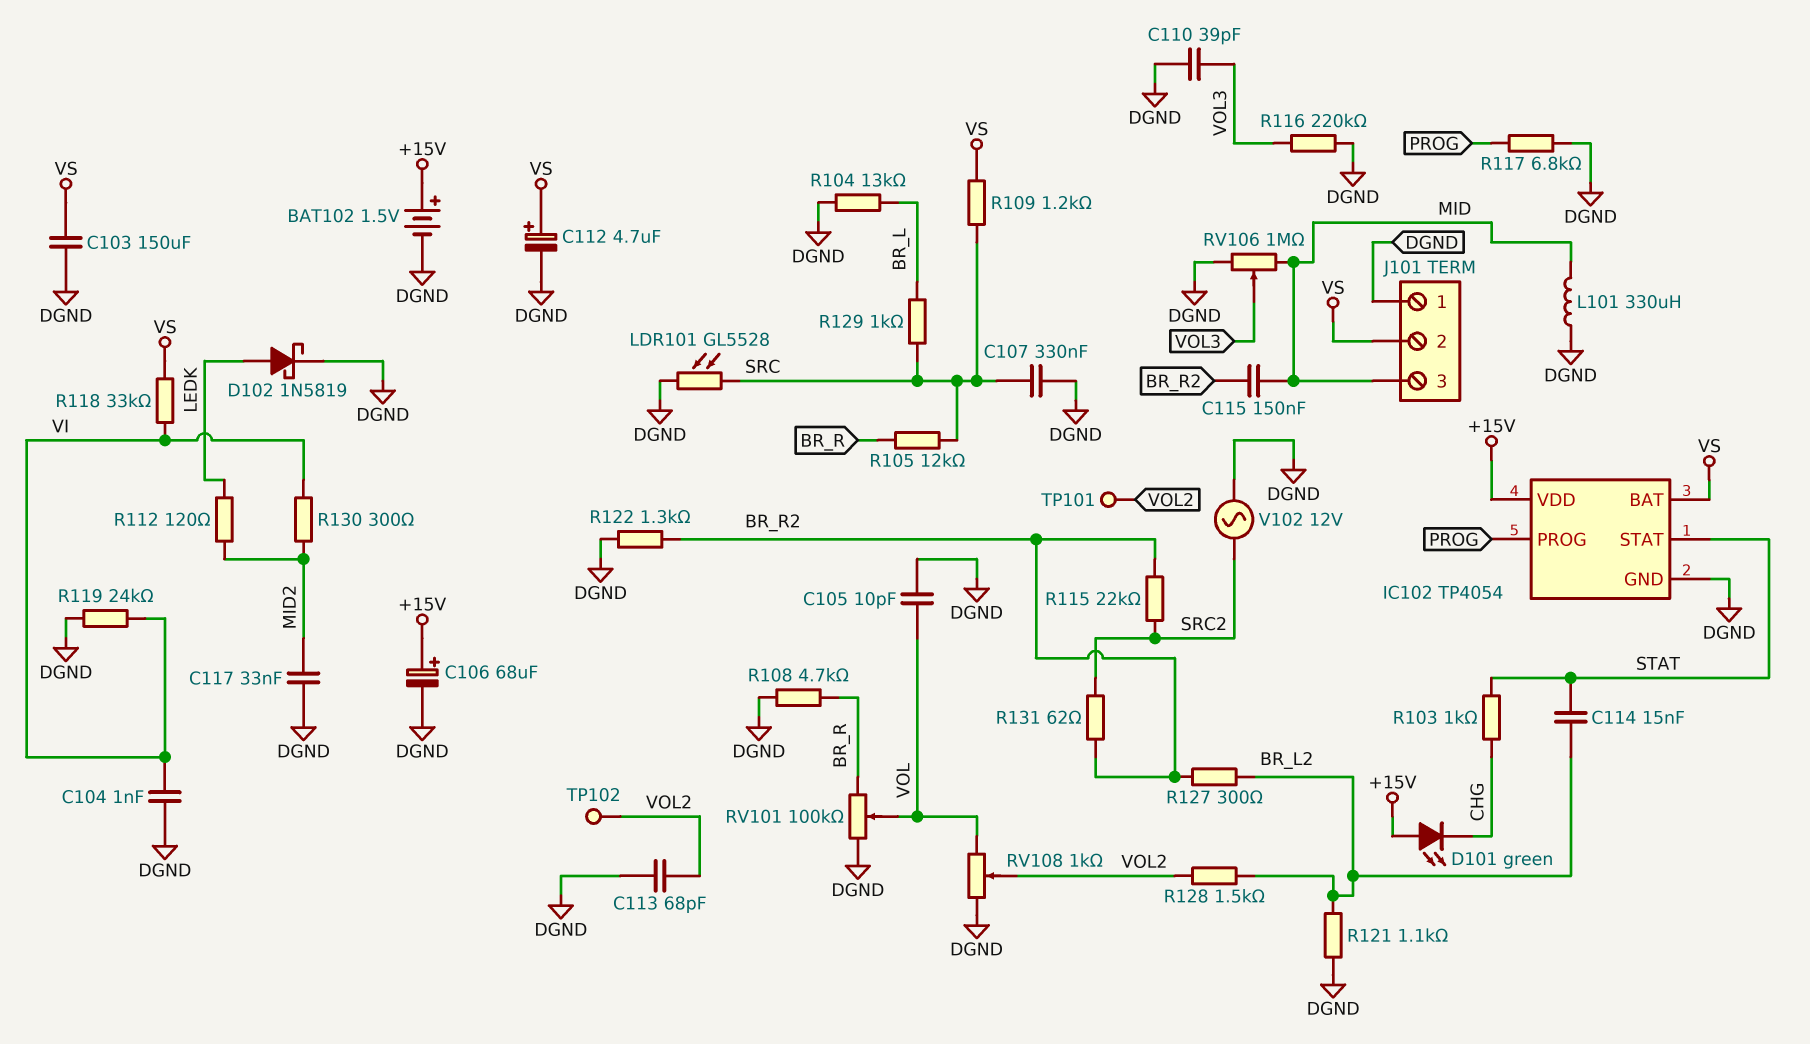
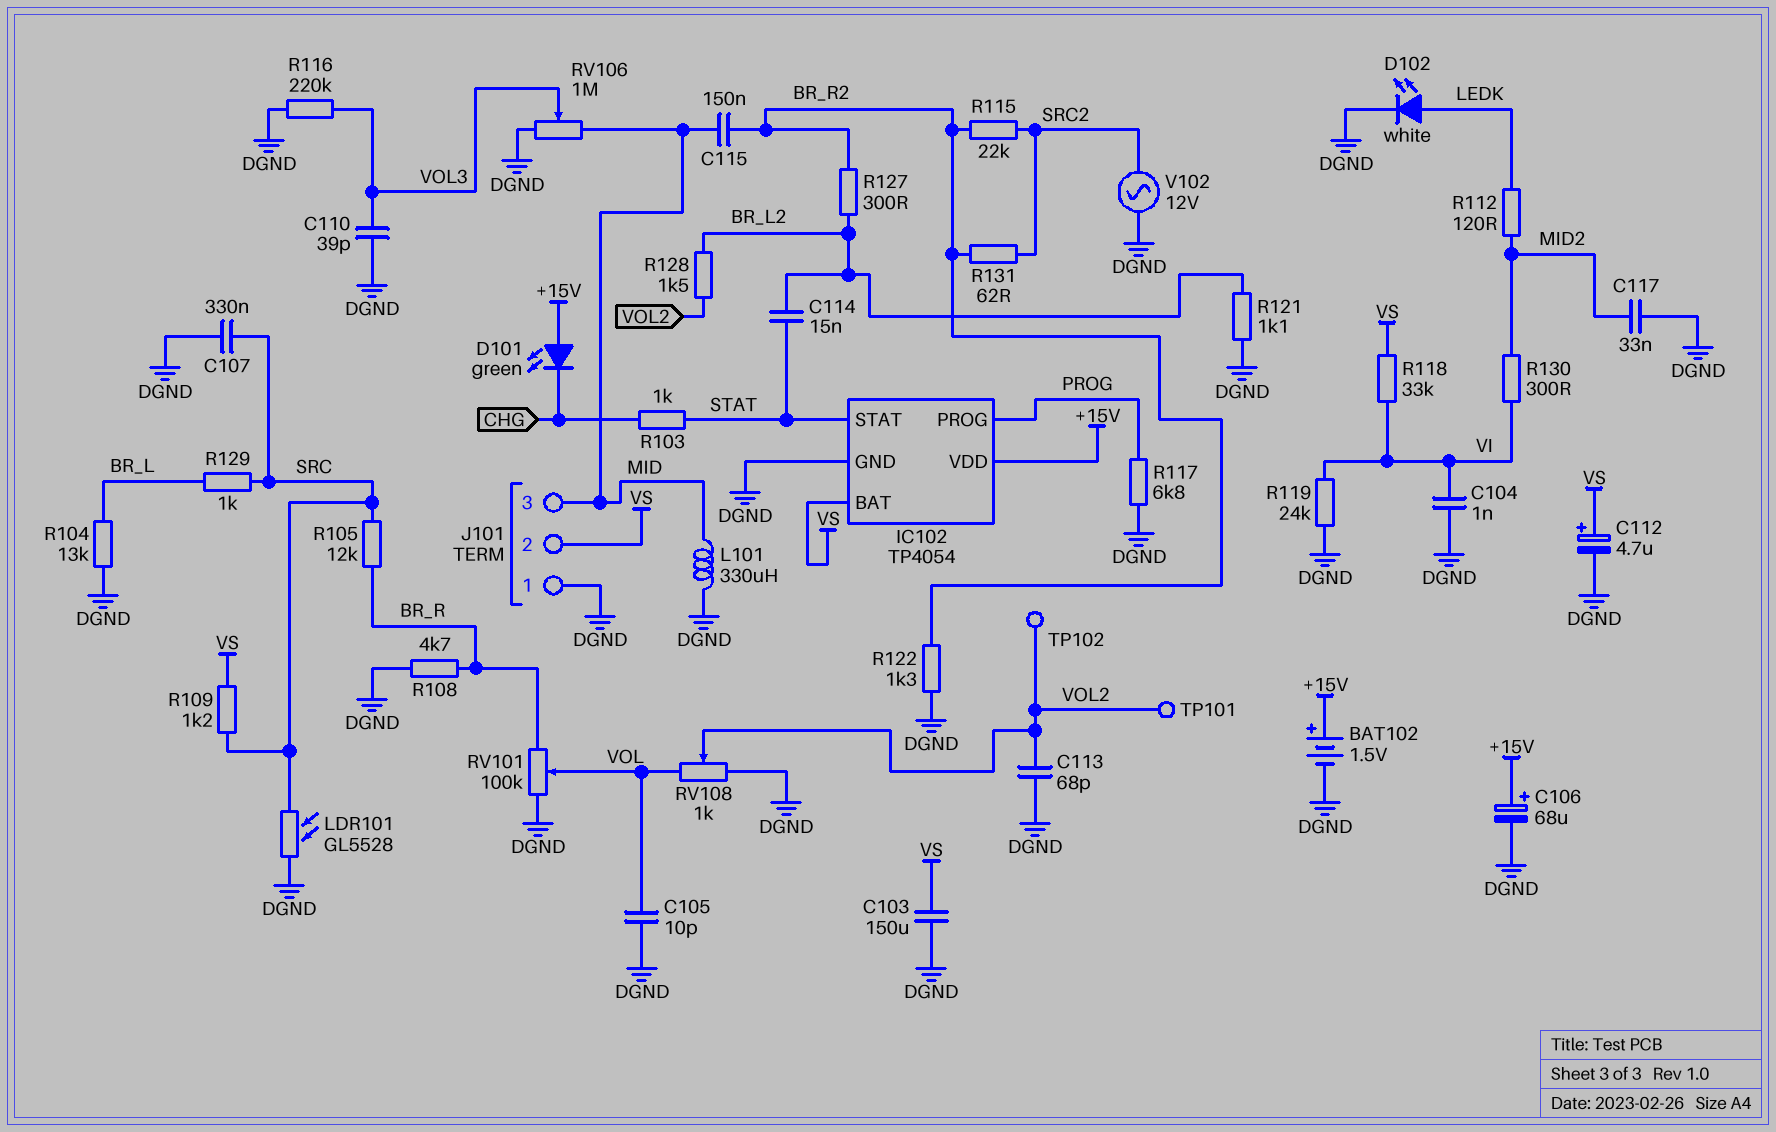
D102: schottky 1N5819 (A LEDK, K DGND) -> LED white (A LEDK, K DGND)

